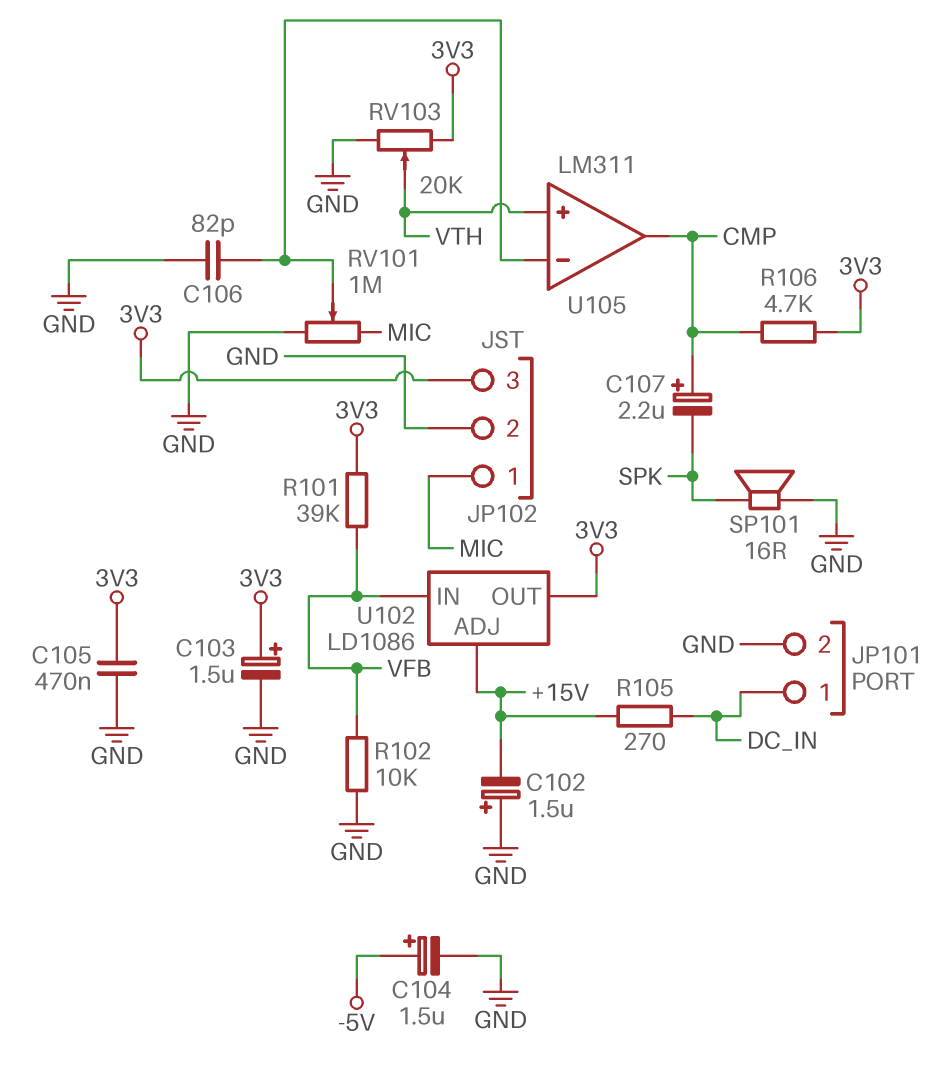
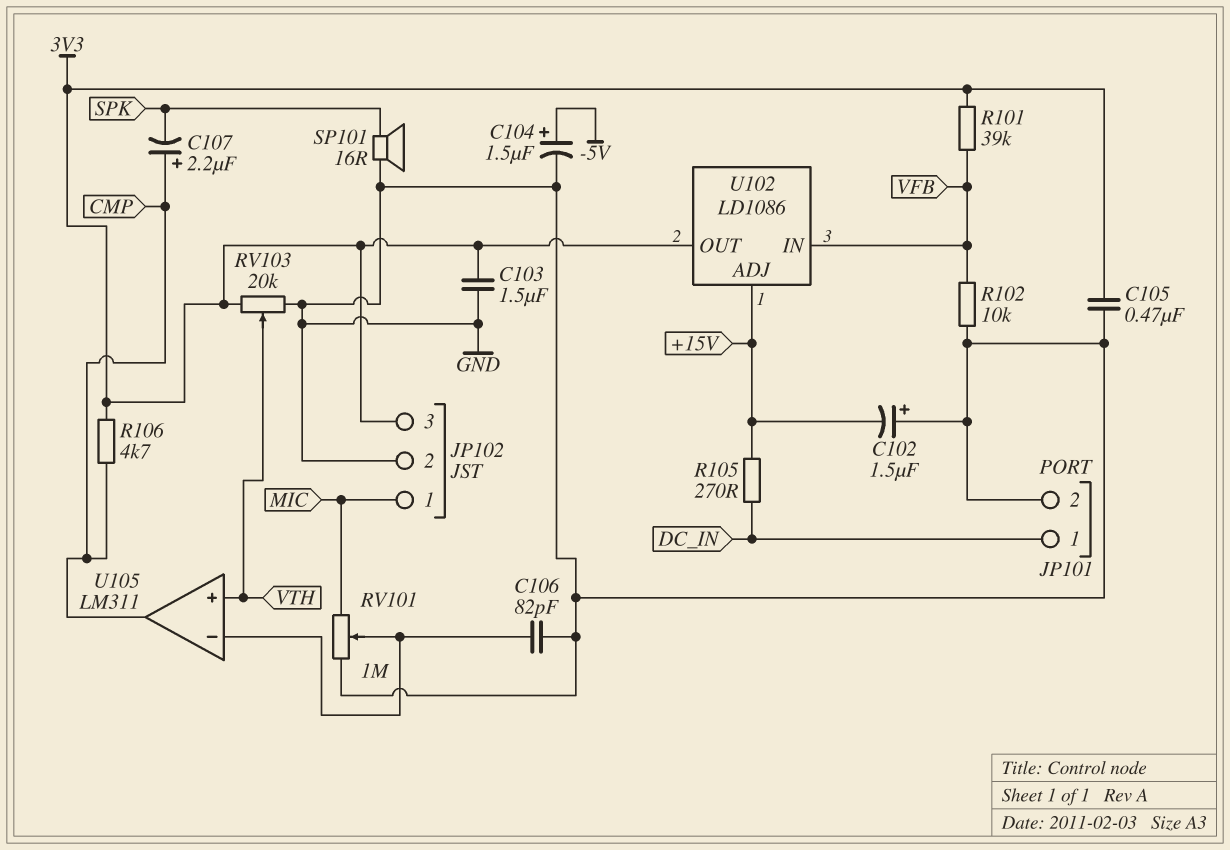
C103: 1.5uF (plus 3V3, minus GND) -> 1.5uF (3V3, GND)

